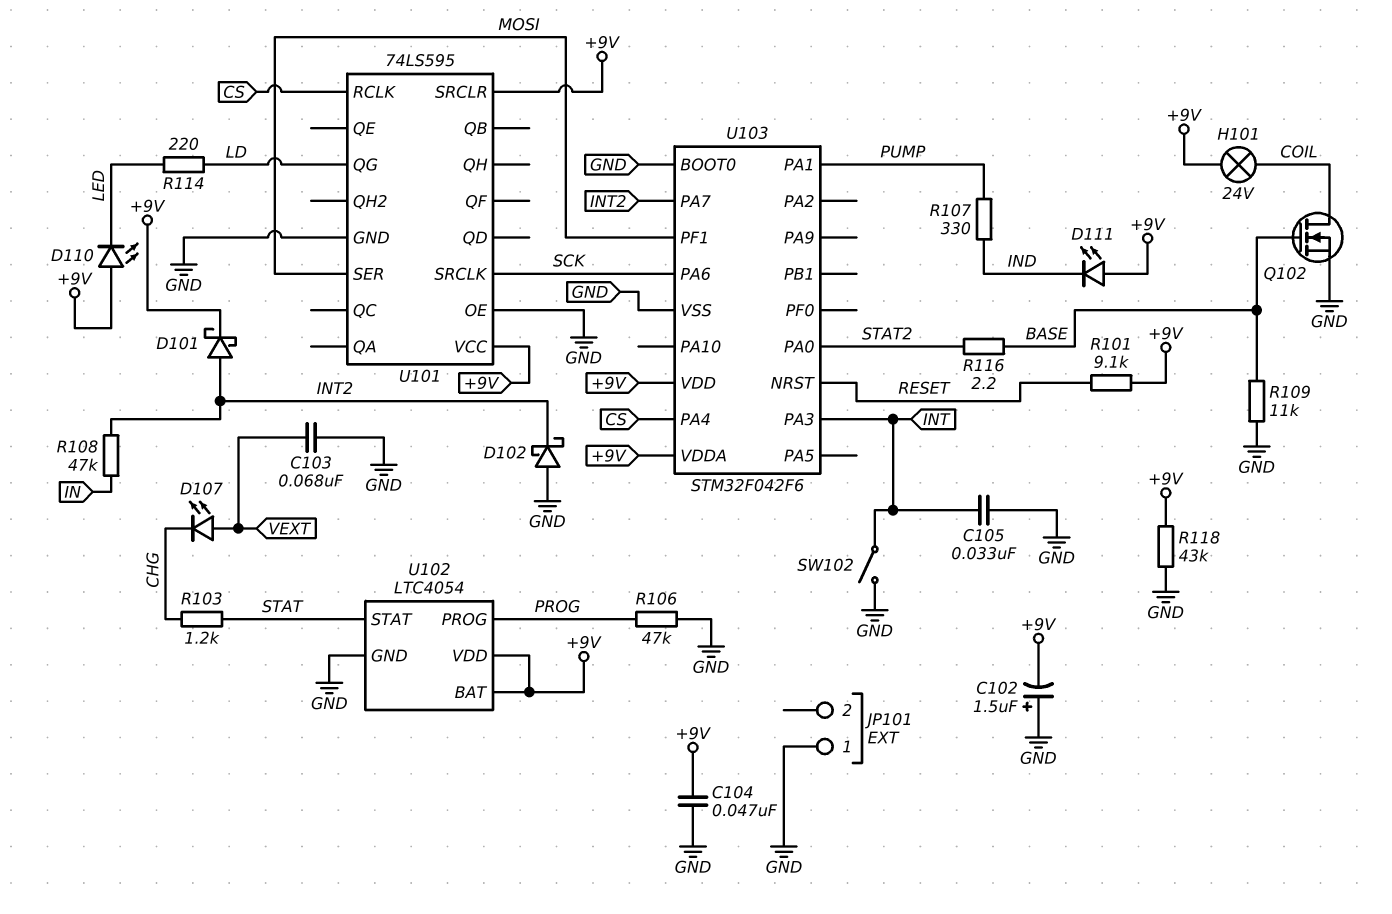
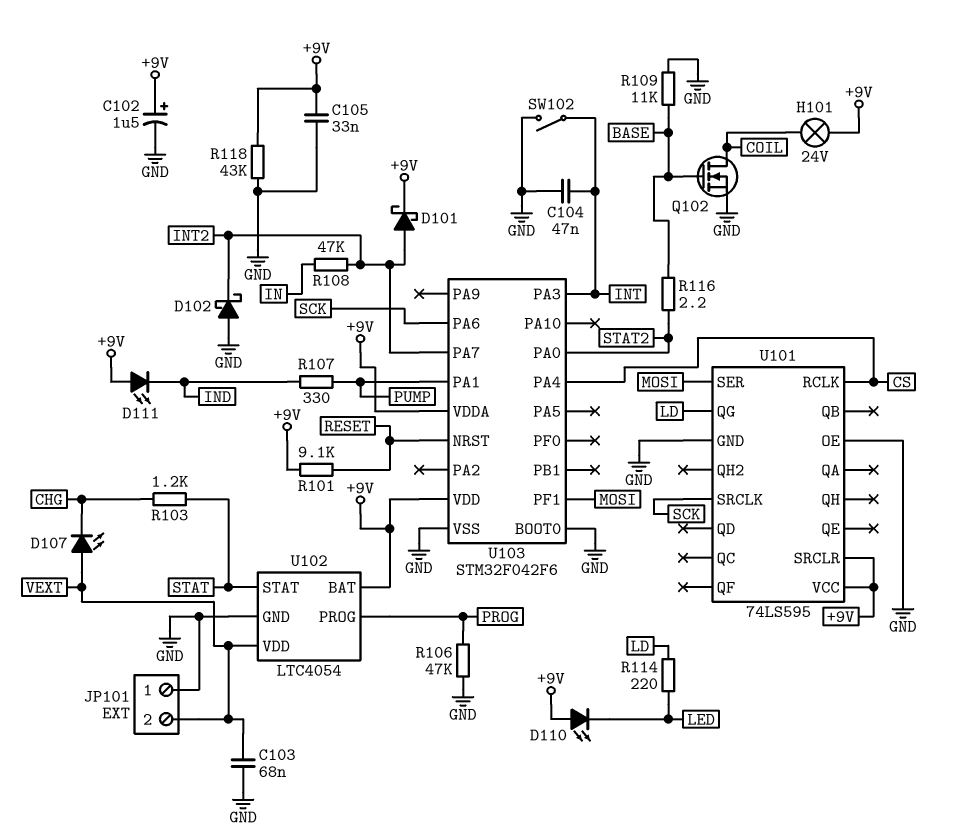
C102: 1.5uF (plus GND, minus +9V) -> 1.5uF (plus +9V, minus GND)
C104: 47nF (+9V, GND) -> 47nF (GND, INT)
C105: 33nF (GND, INT) -> 33nF (+9V, GND)
JP101 pin 2: none -> VEXT
U102 pin VDD: +9V -> VEXT

